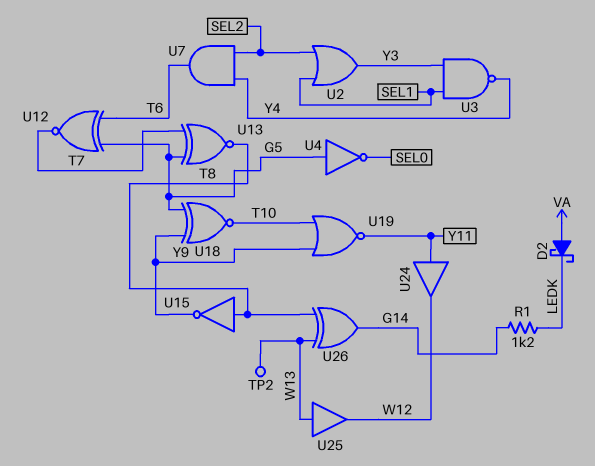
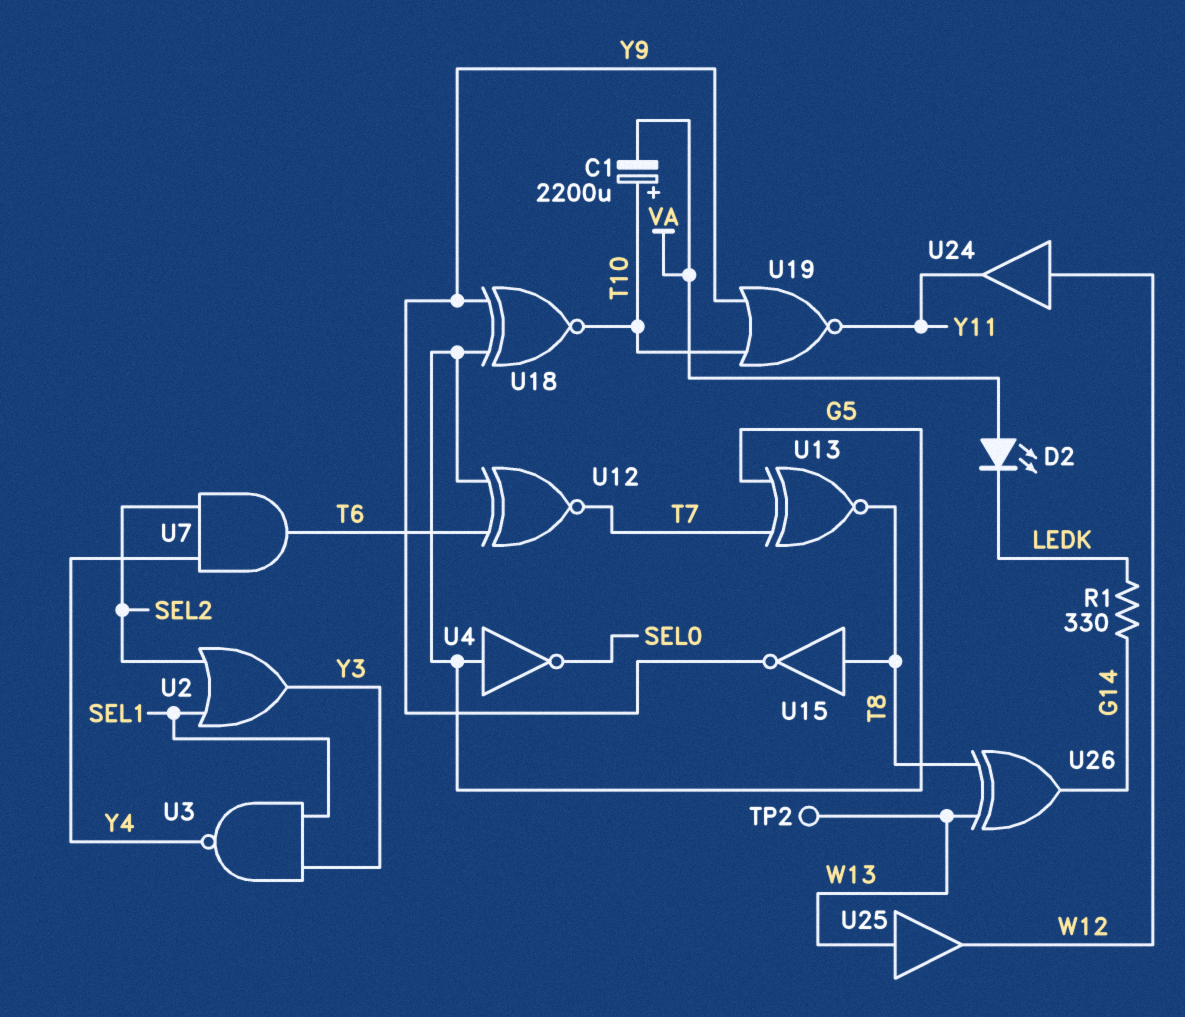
C1: none -> 2200uF (plus T10, minus VA)
D2: schottky (A VA, K LEDK) -> LED (A VA, K LEDK)
R1: 1.2k (G14, LEDK) -> 330 (G14, LEDK)
U24: buffer (in Y11, out W12) -> buffer (in W12, out Y11)

